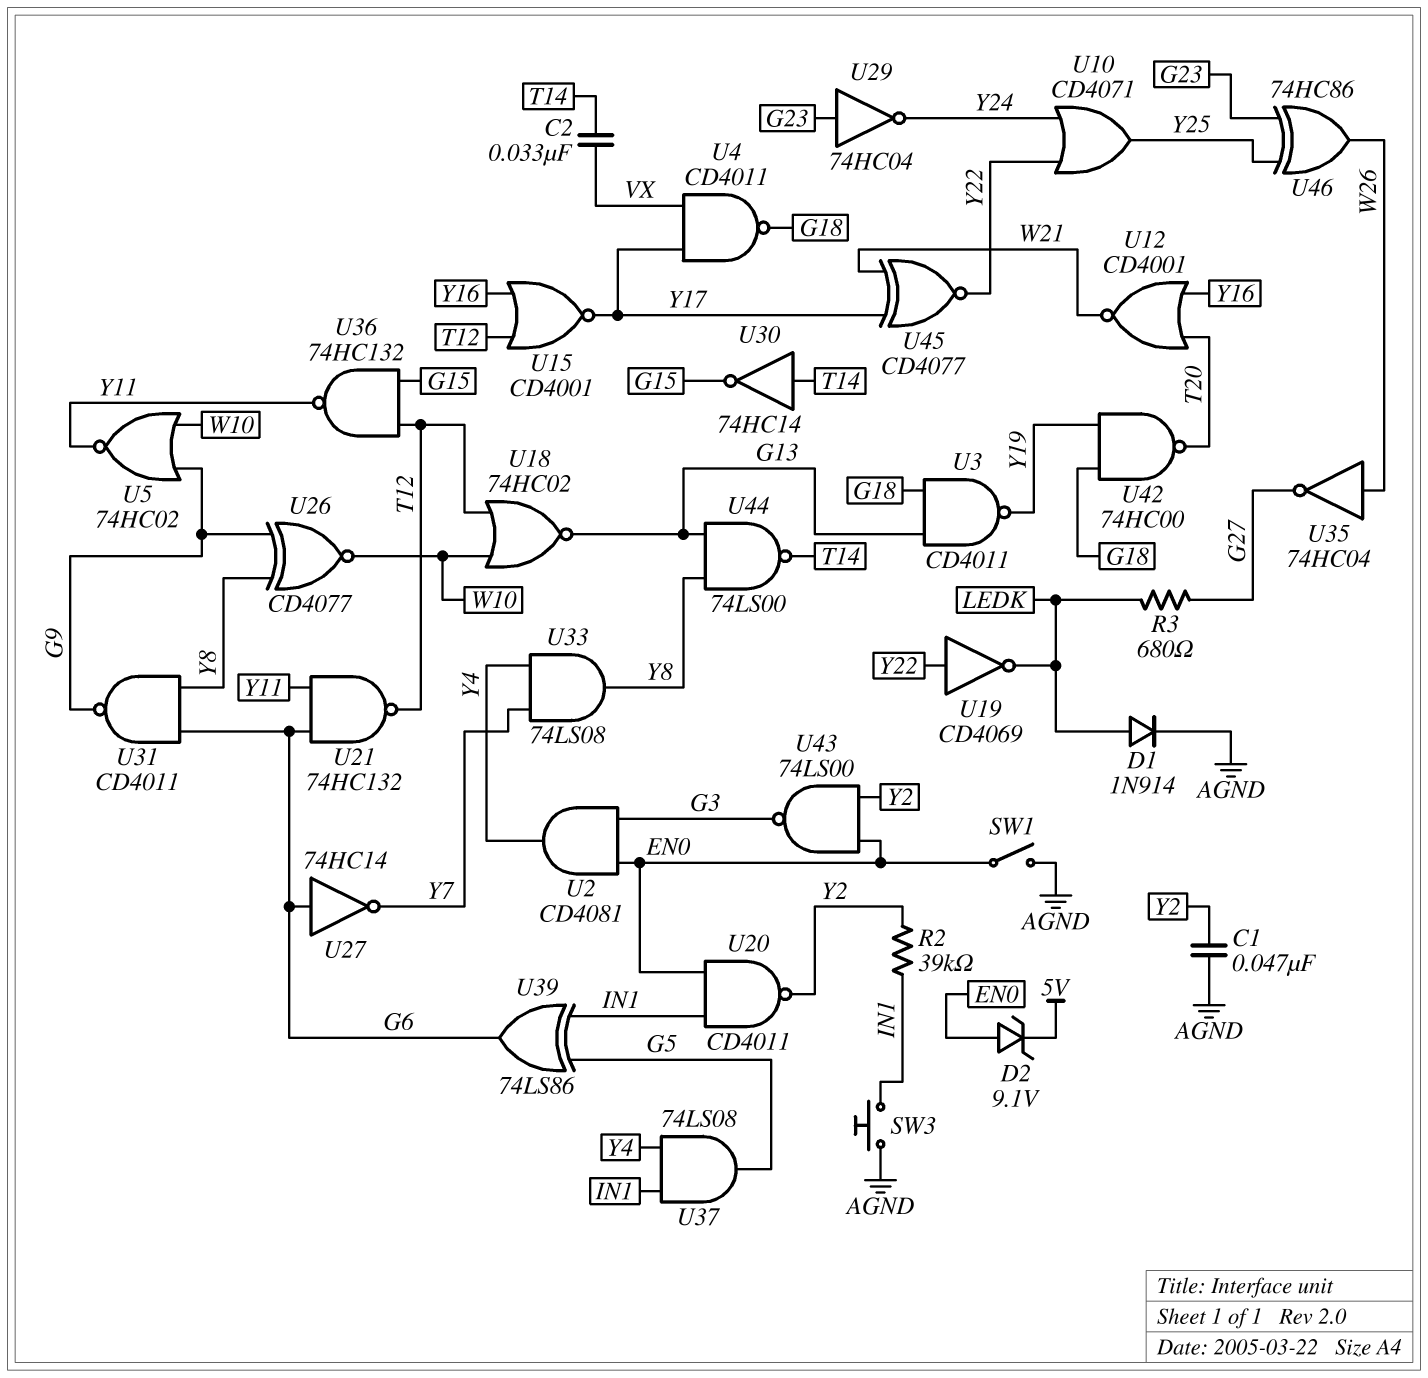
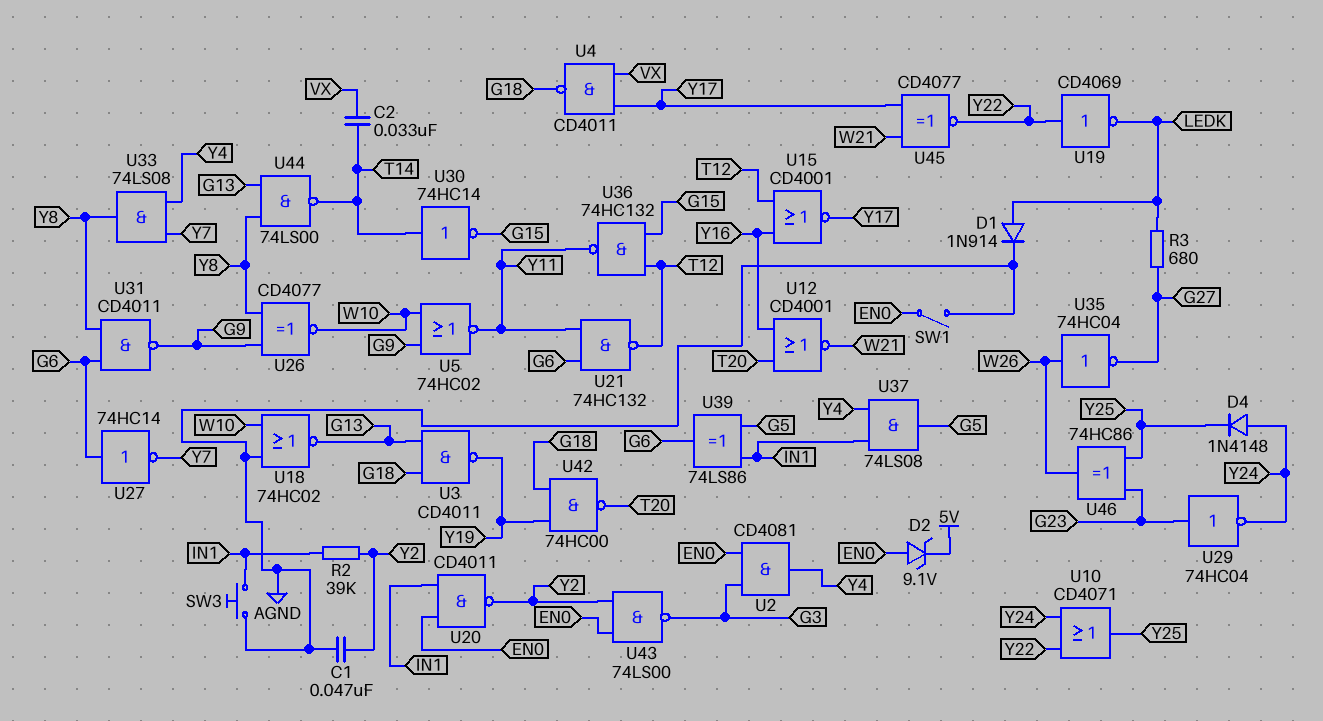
D4: none -> diode 1N4148 (A Y24, K Y25)
U18: NOR 74HC02 (in T12, in W10, out G13) -> NOR 74HC02 (in AGND, in W10, out G13)

